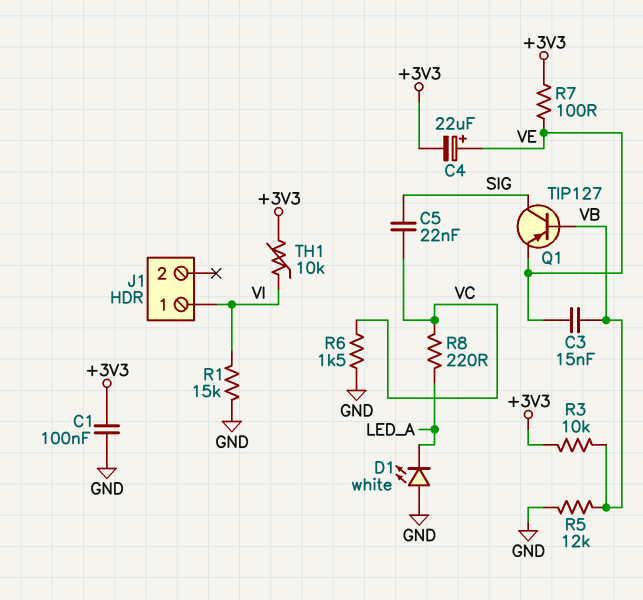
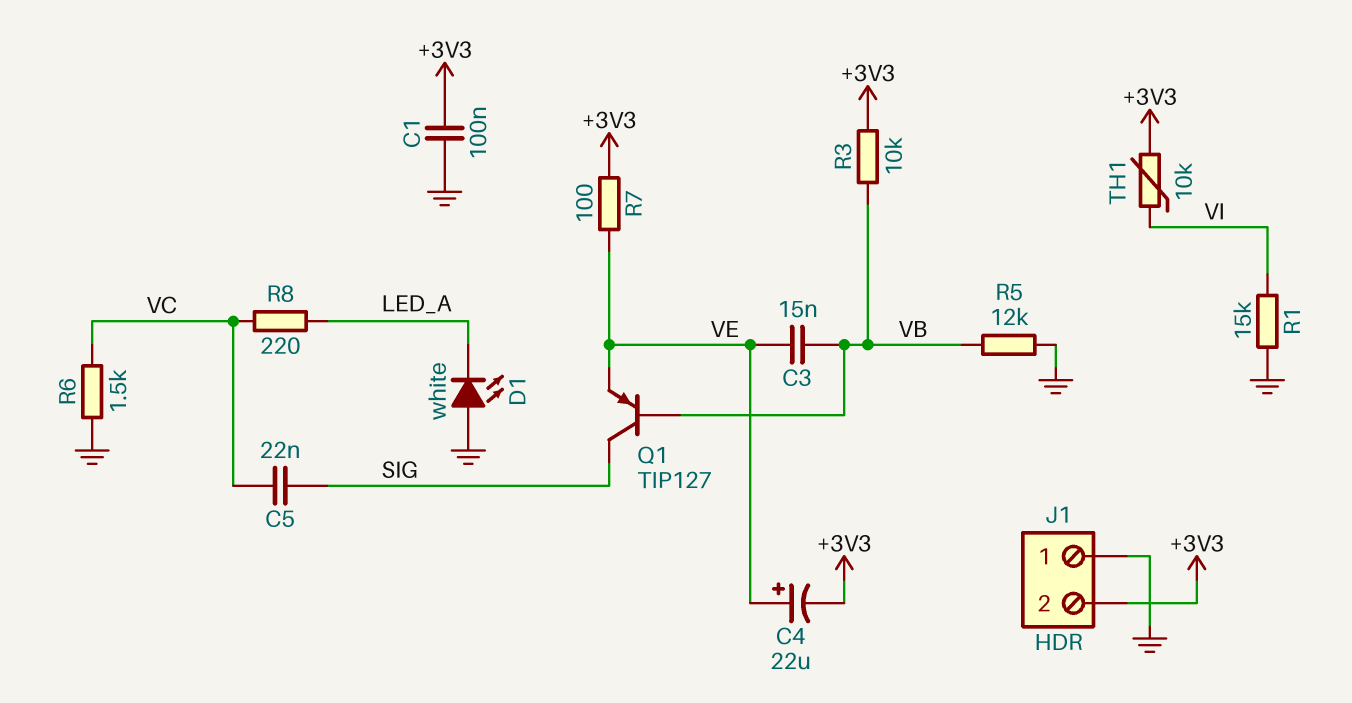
J1 pin 1: VI -> GND
J1 pin 2: none -> +3V3

